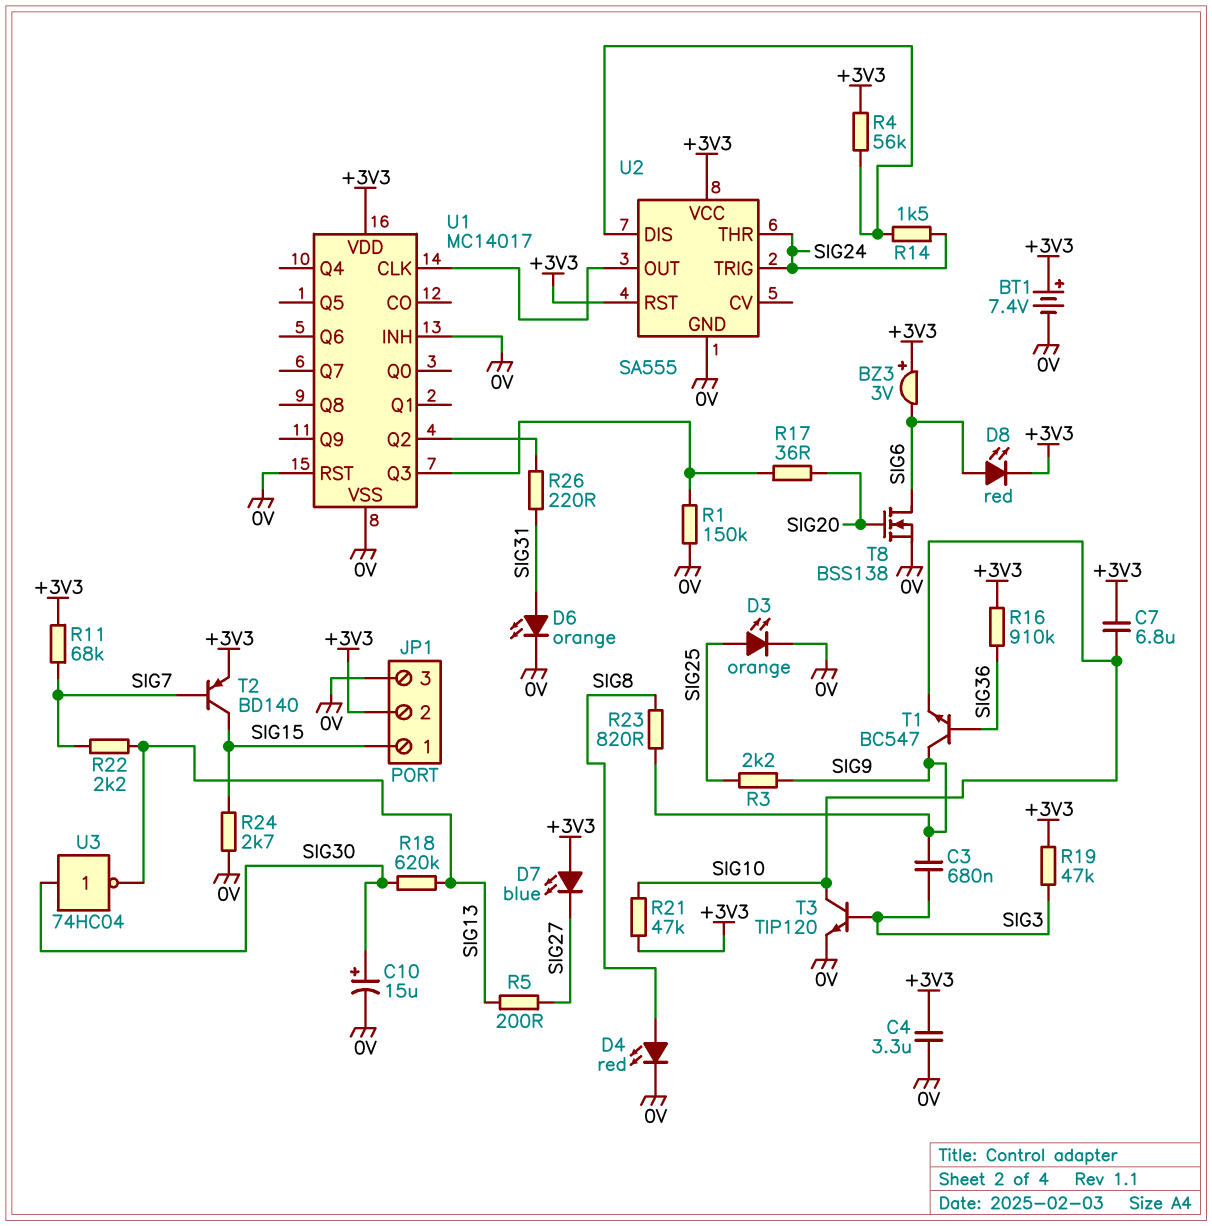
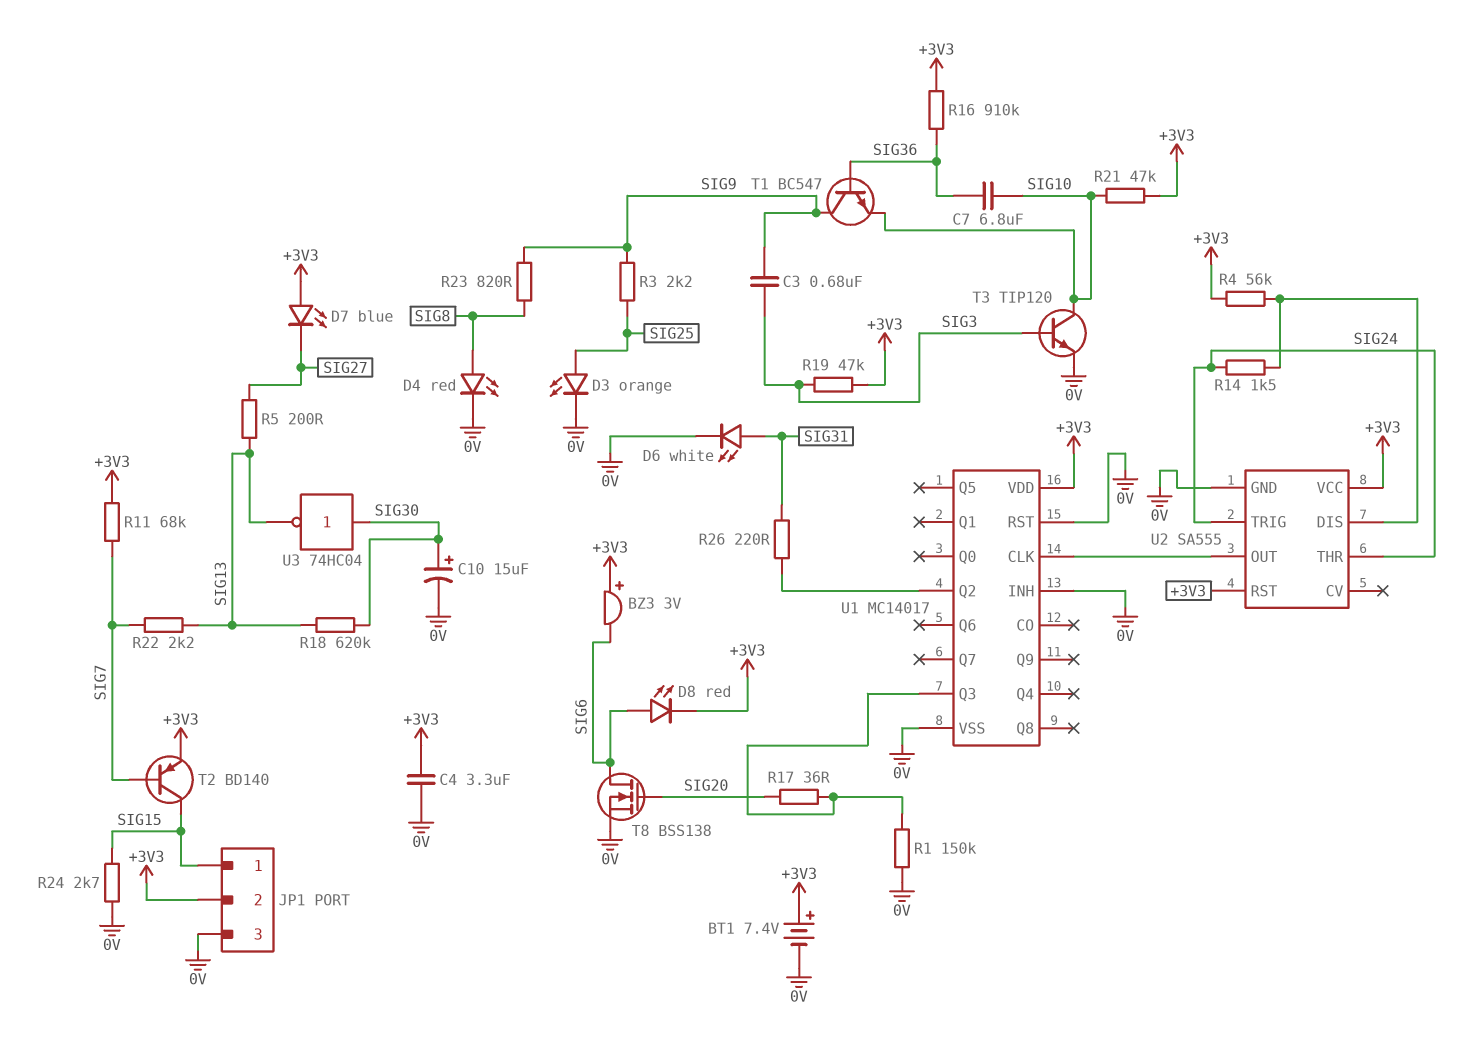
C7: 6.8uF (+3V3, SIG10) -> 6.8uF (SIG10, SIG36)
D6: LED orange (A SIG31, K 0V) -> LED white (A SIG31, K 0V)

